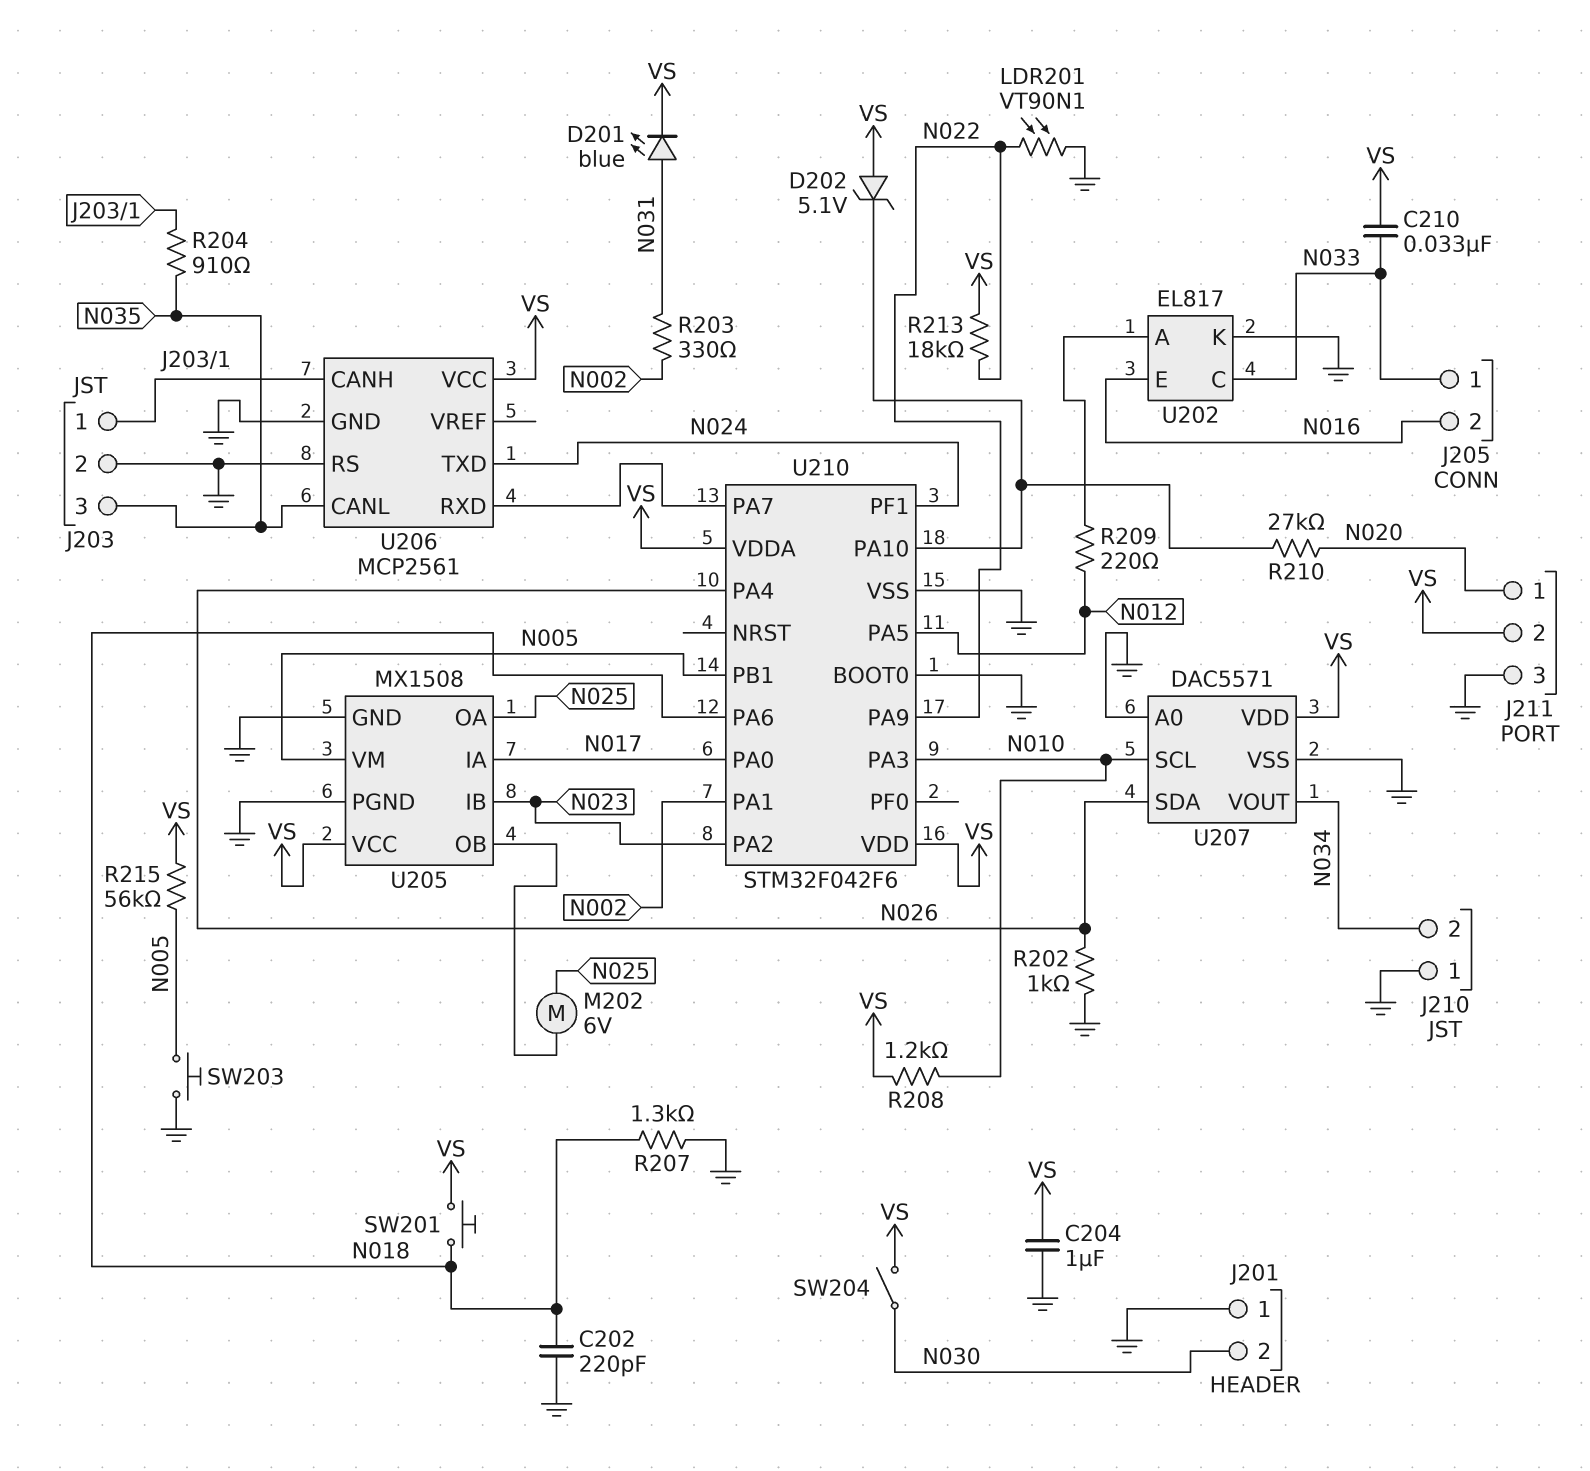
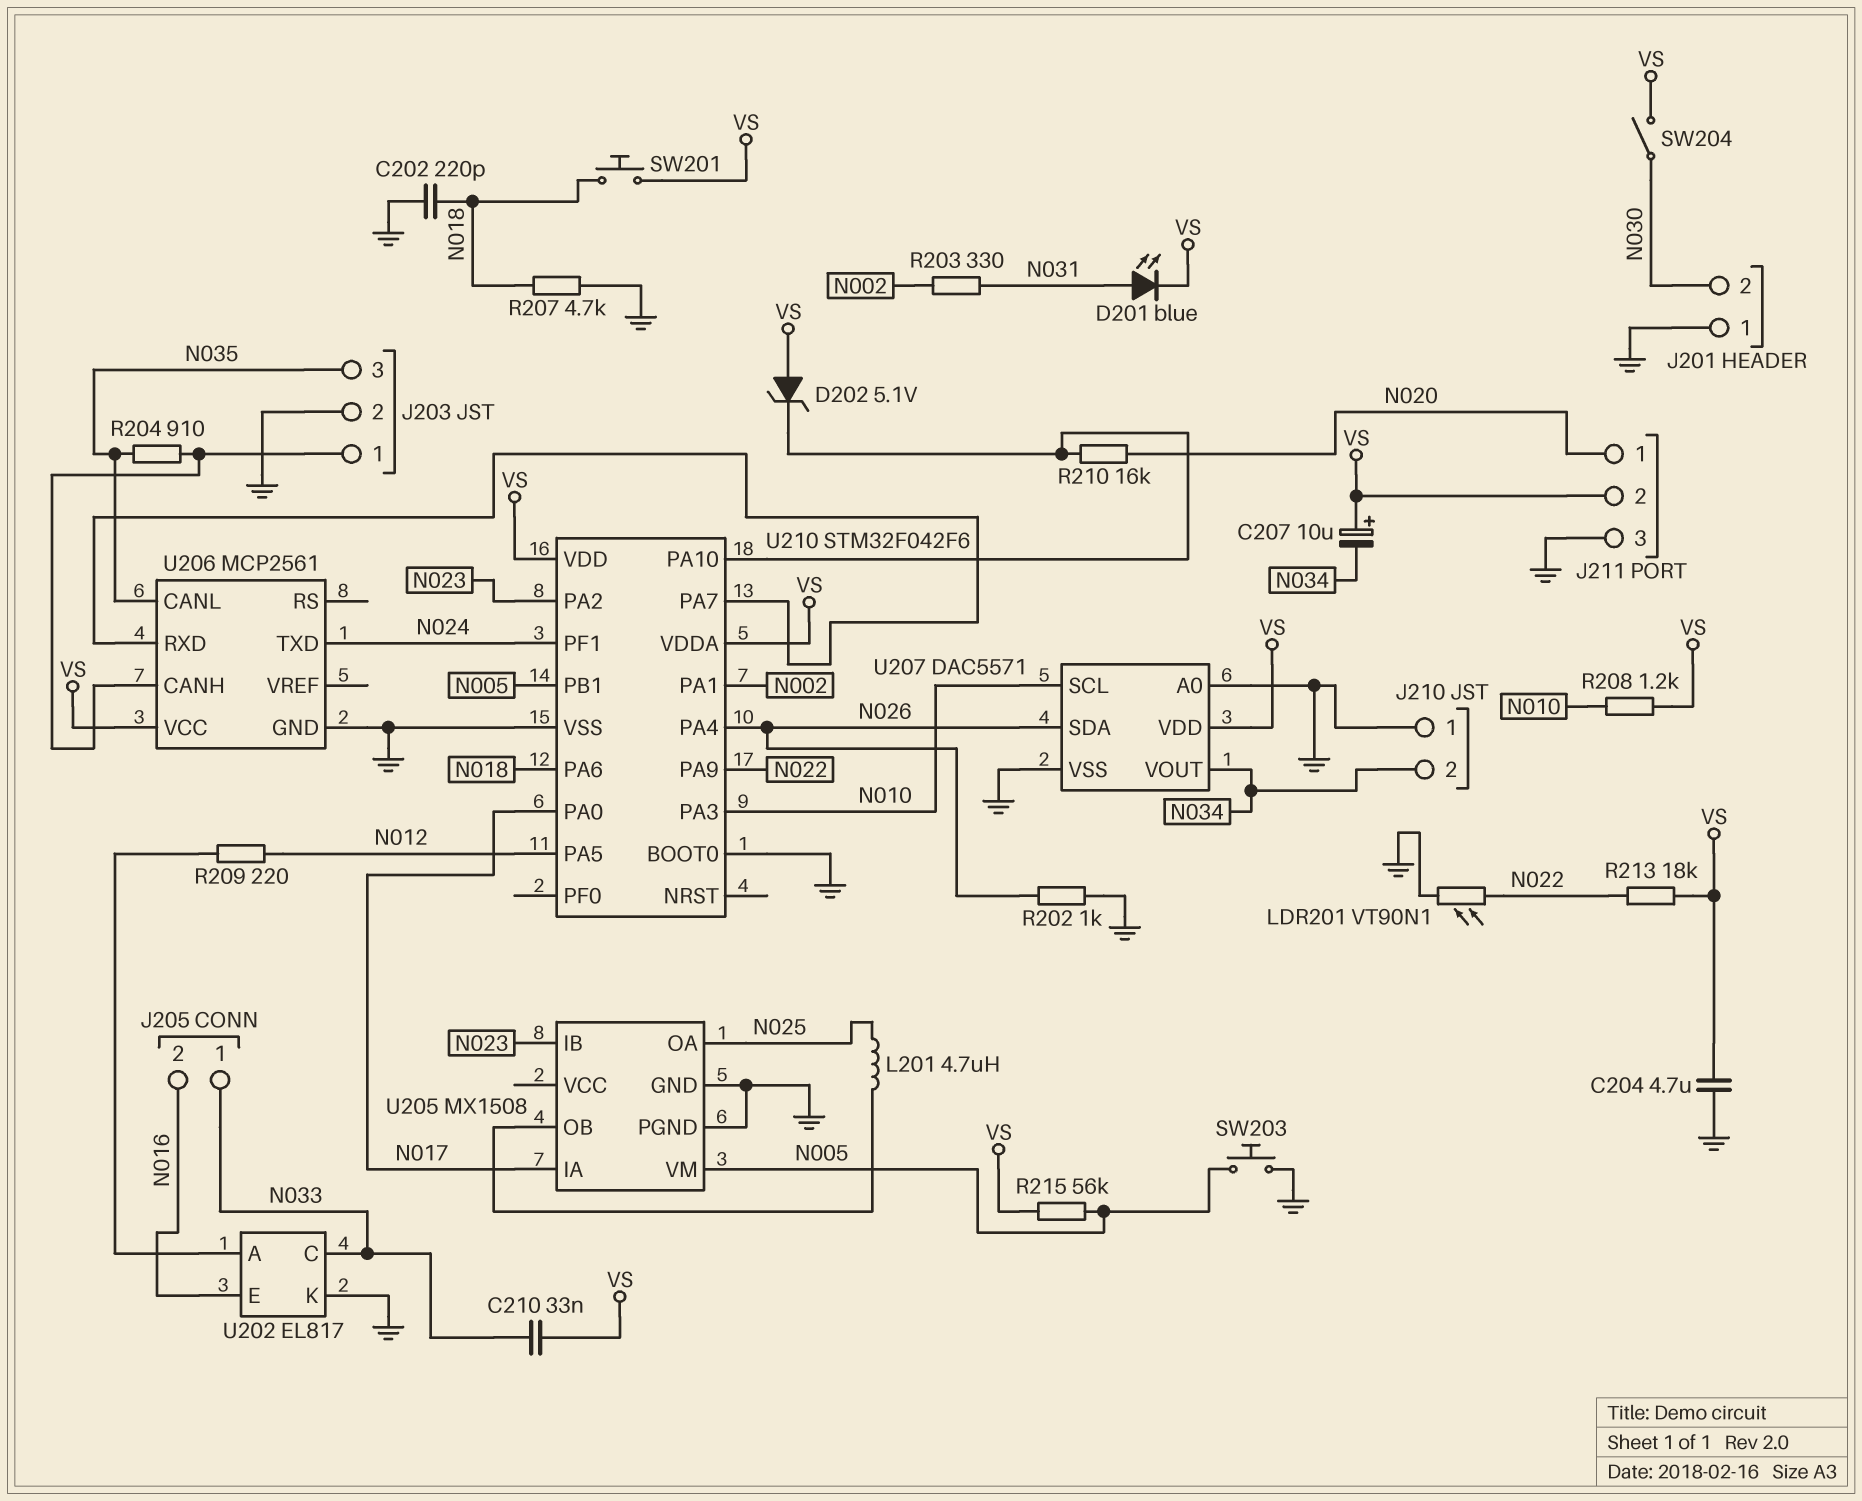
C204: 1uF (GND, VS) -> 4.7uF (GND, VS)
C207: none -> 10uF (plus VS, minus N034)
L201: none -> 4.7uH (N025, U205/OB)
M202: motor 6V (N025, U205/OB) -> none
R207: 1.3k (GND, N018) -> 4.7k (GND, N018)
R210: 27k (N020, U210/PA10) -> 16k (N020, U210/PA10)
U205 pin VCC: VS -> none
U206 pin RS: GND -> none

